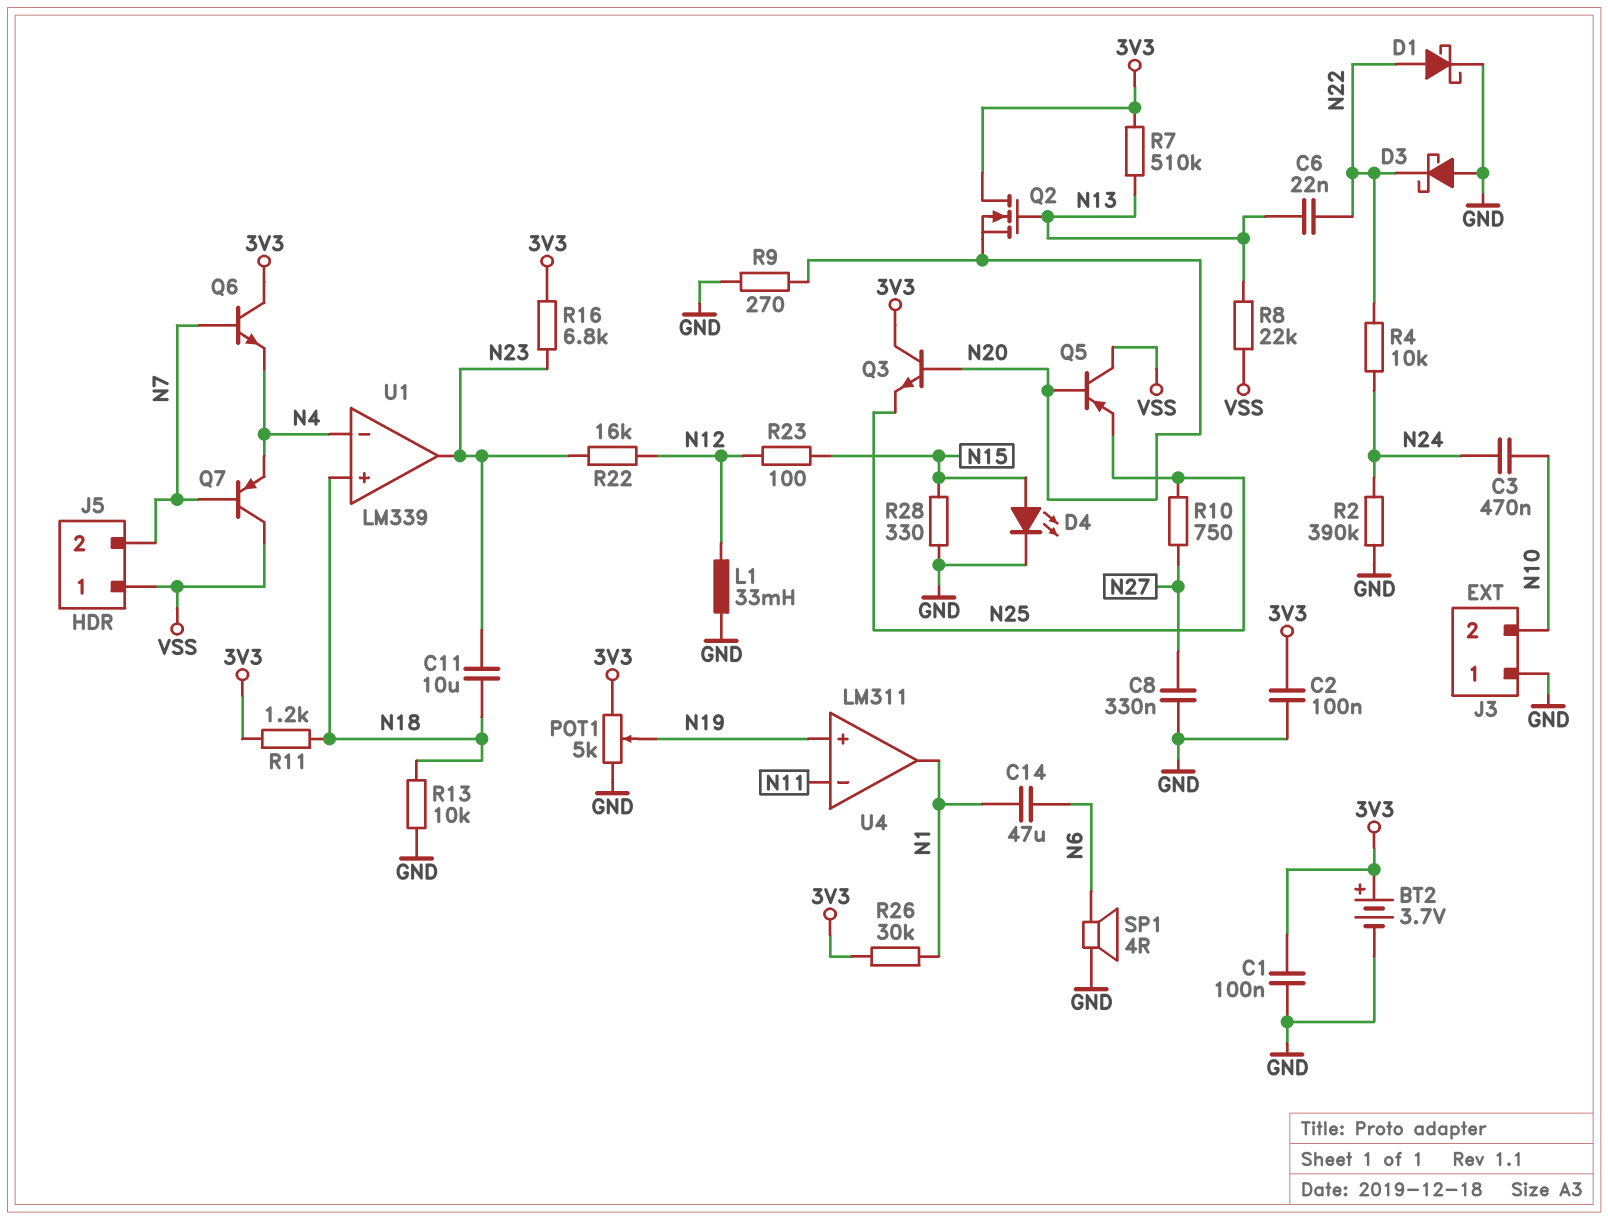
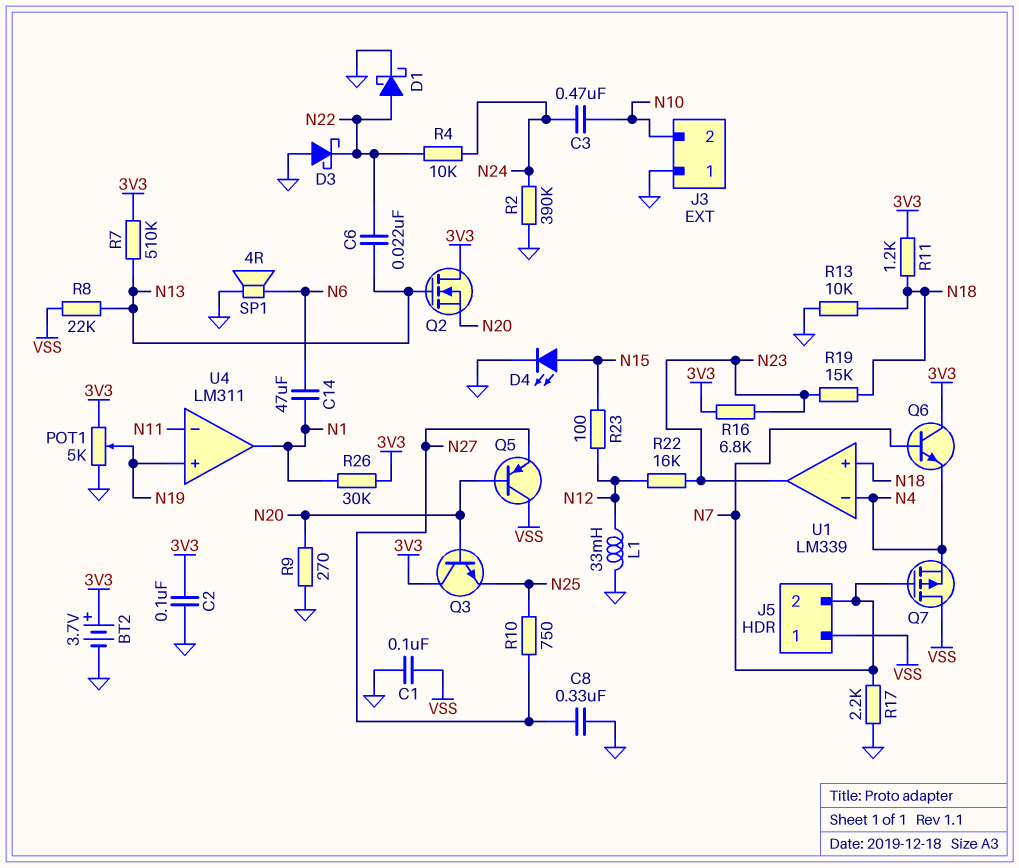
C1: 100nF (3V3, GND) -> 100nF (GND, VSS)
C11: 10uF (N18, N23) -> none
Q5: PNP (B N20, C VSS, E N25) -> PNP (B N20, C VSS, E N27)
Q7: PNP (B N7, C VSS, E N4) -> PMOS (G N7, D VSS, S N4)
R17: none -> 2.2k (GND, N7)
R19: none -> 15k (N18, N23)
R28: 330 (GND, N15) -> none

